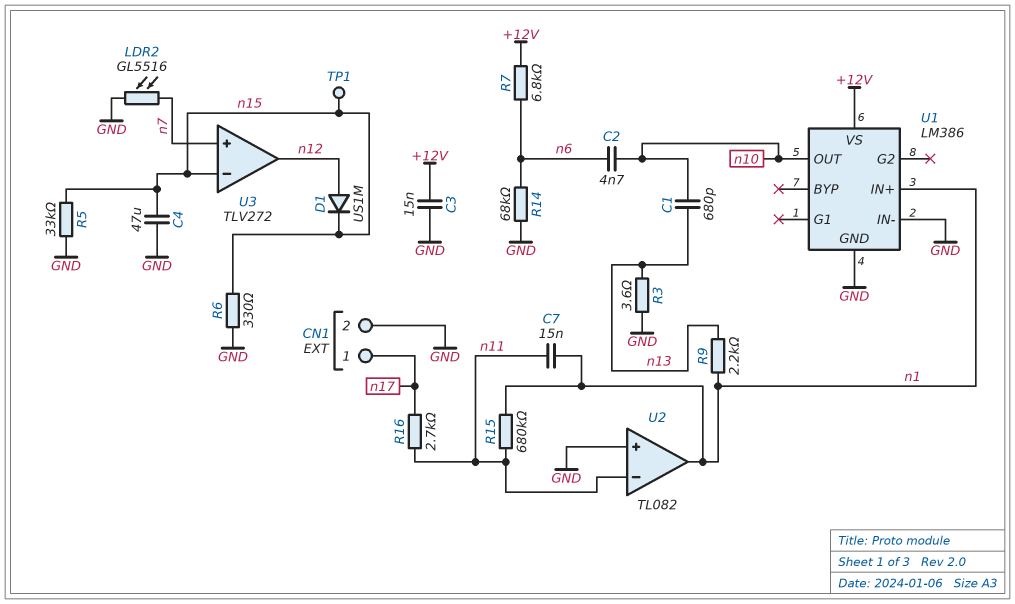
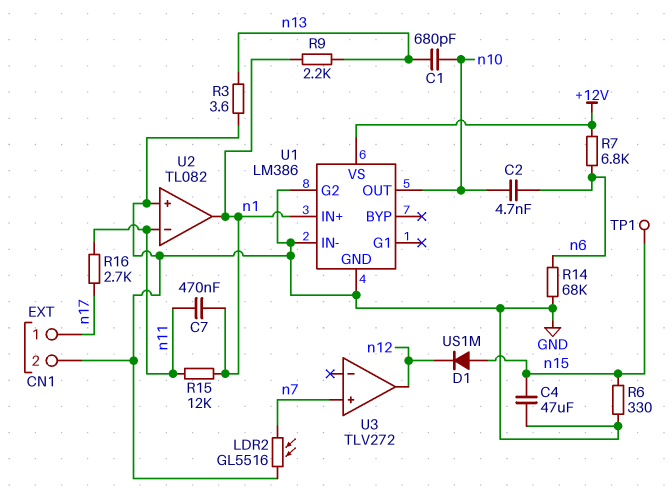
C3: 15nF (+12V, GND) -> none
C7: 15nF (n1, n11) -> 470nF (n1, n11)
D1: diode US1M (A n12, K n15) -> diode US1M (A n15, K n12)
R5: 33k (GND, n15) -> none
R15: 680k (n1, n11) -> 12k (n1, n11)
U1 pin G2: none -> GND
U3 pin in-: n15 -> none

